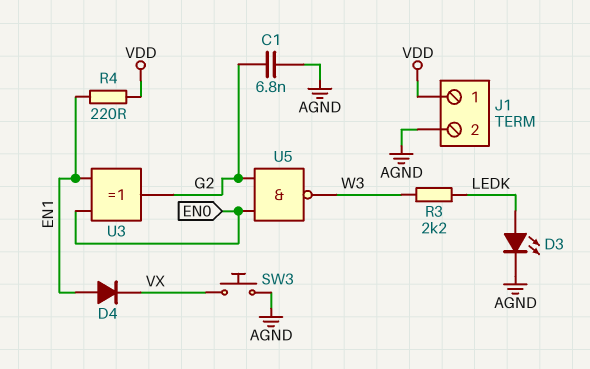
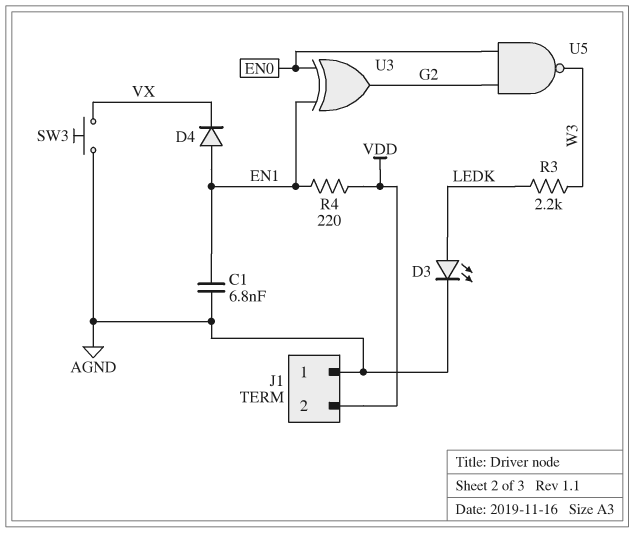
C1: 6.8nF (AGND, G2) -> 6.8nF (AGND, EN1)
J1 pin 1: VDD -> AGND
J1 pin 2: AGND -> VDD

